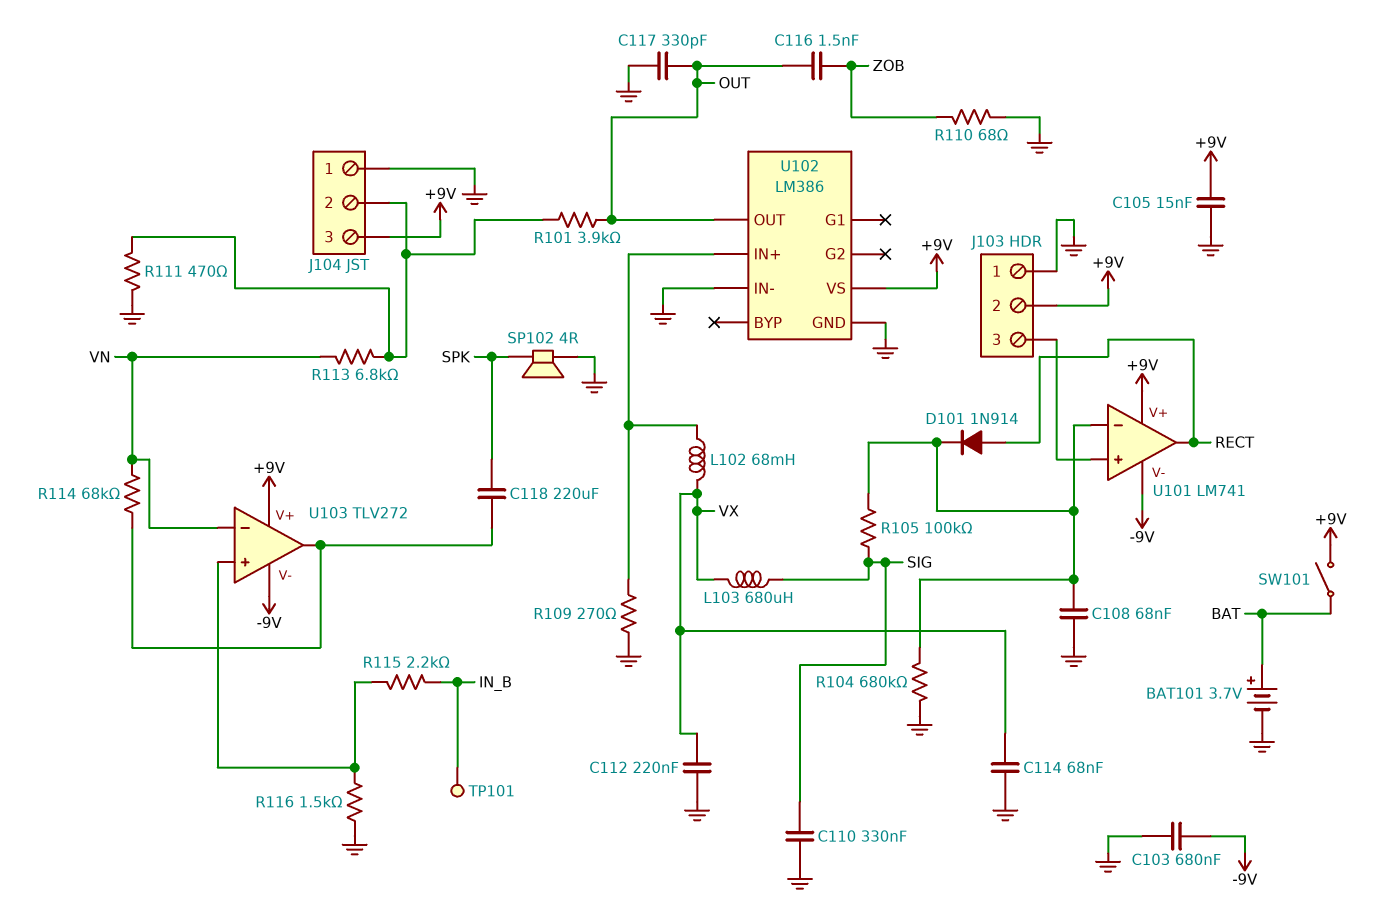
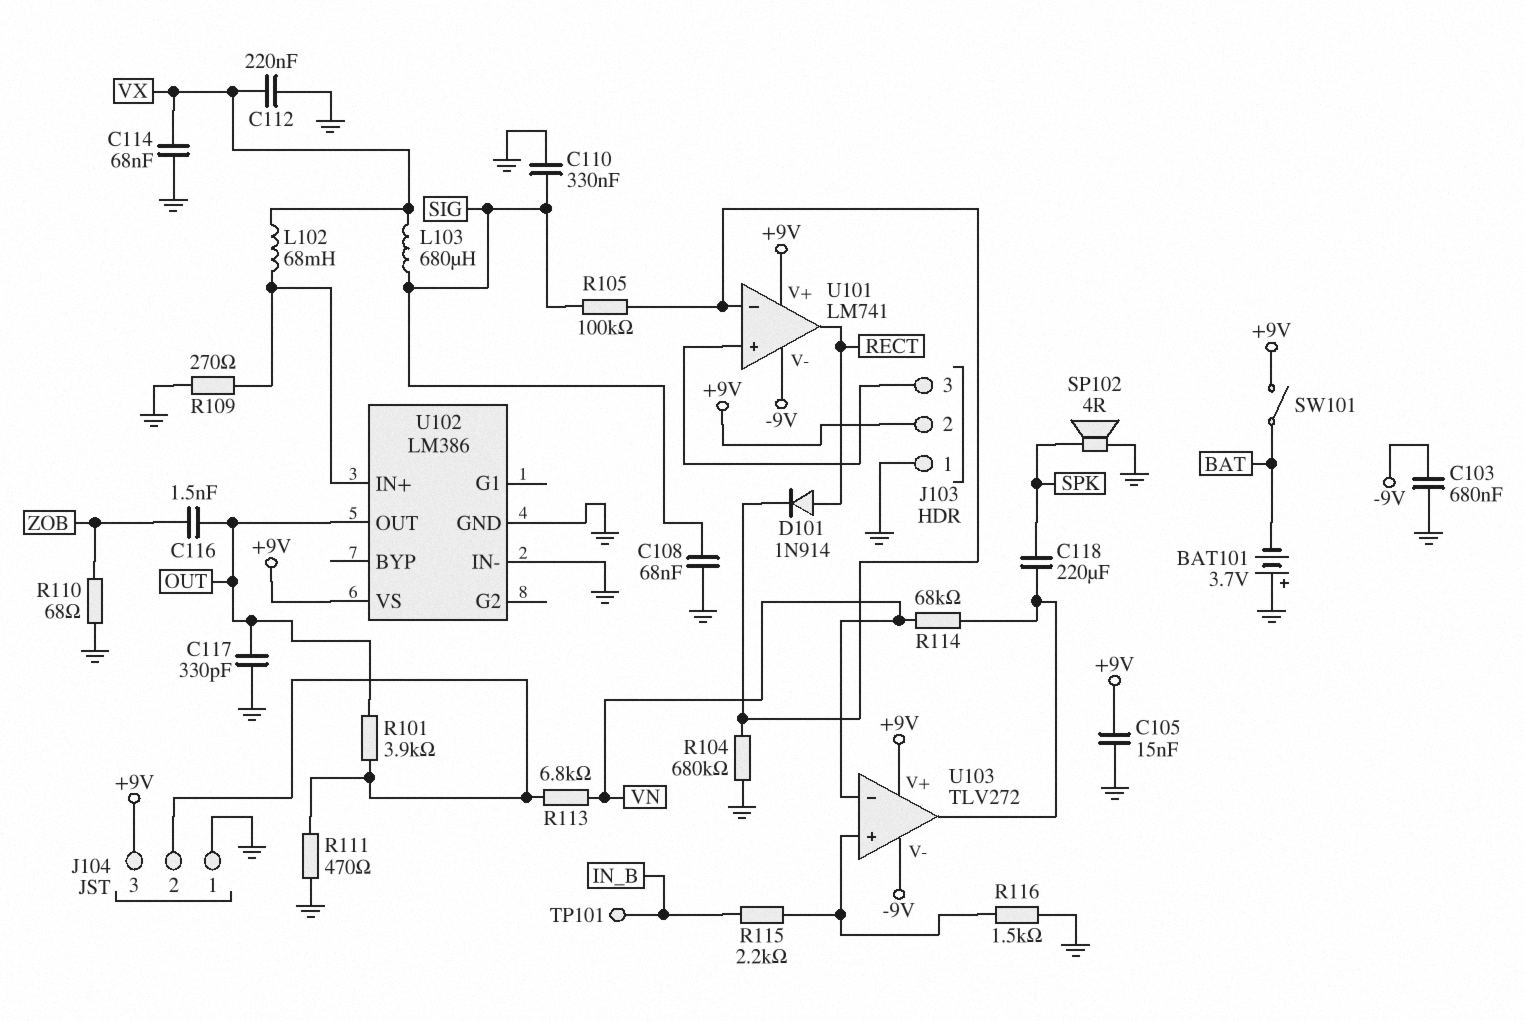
BAT101: 3.7V (plus BAT, minus GND) -> 3.7V (plus GND, minus BAT)
C108: 68nF (GND, U101/in-) -> 68nF (GND, SIG)

